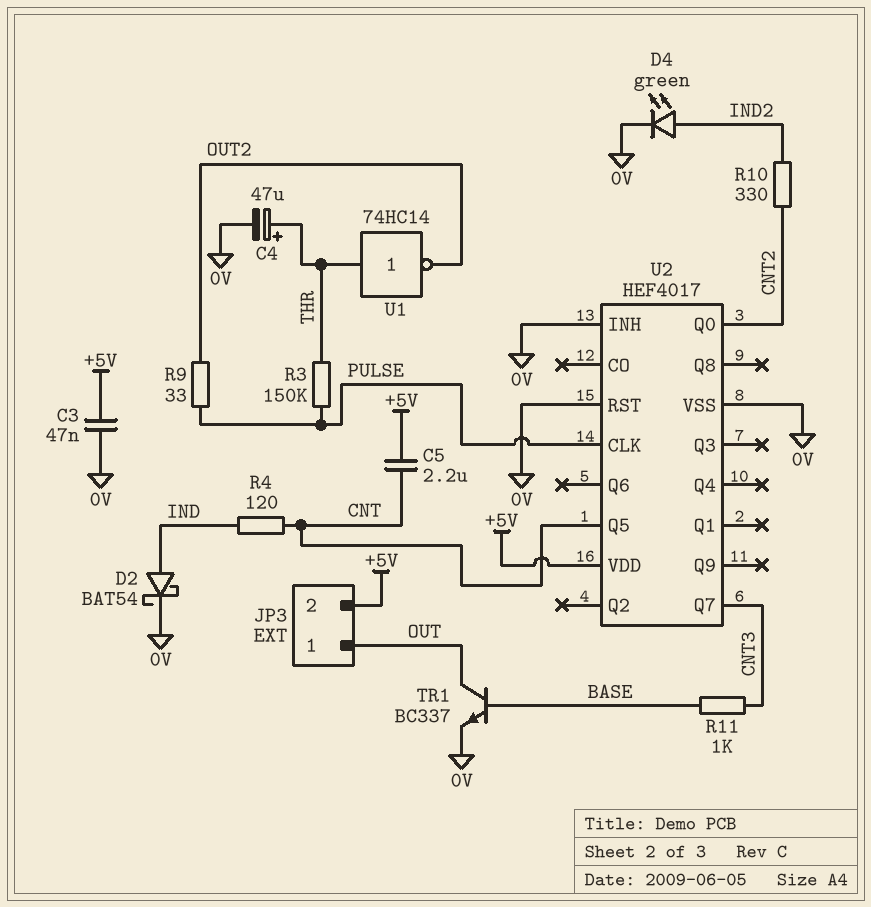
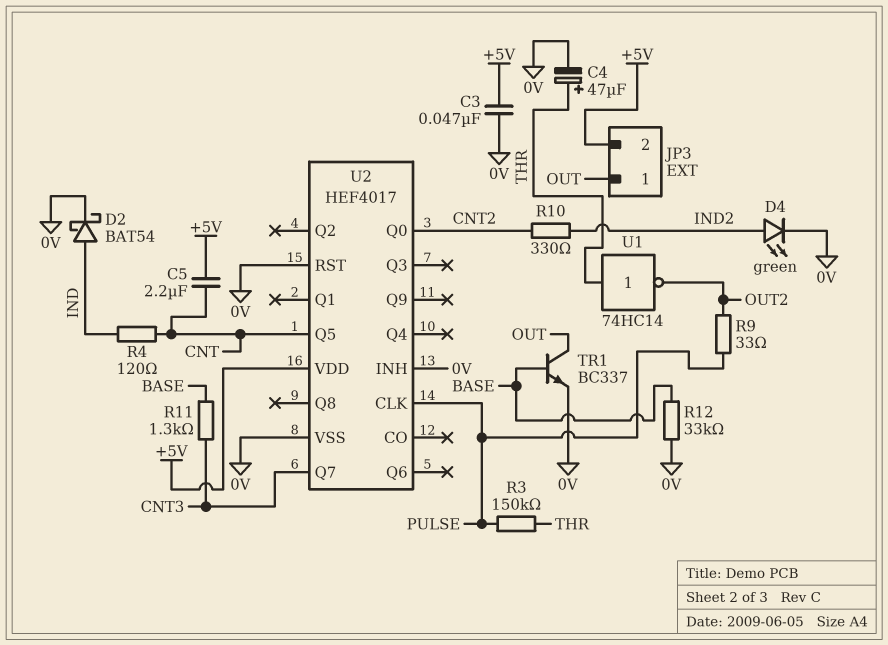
R11: 1k (BASE, CNT3) -> 1.3k (BASE, CNT3)
R12: none -> 33k (0V, BASE)

